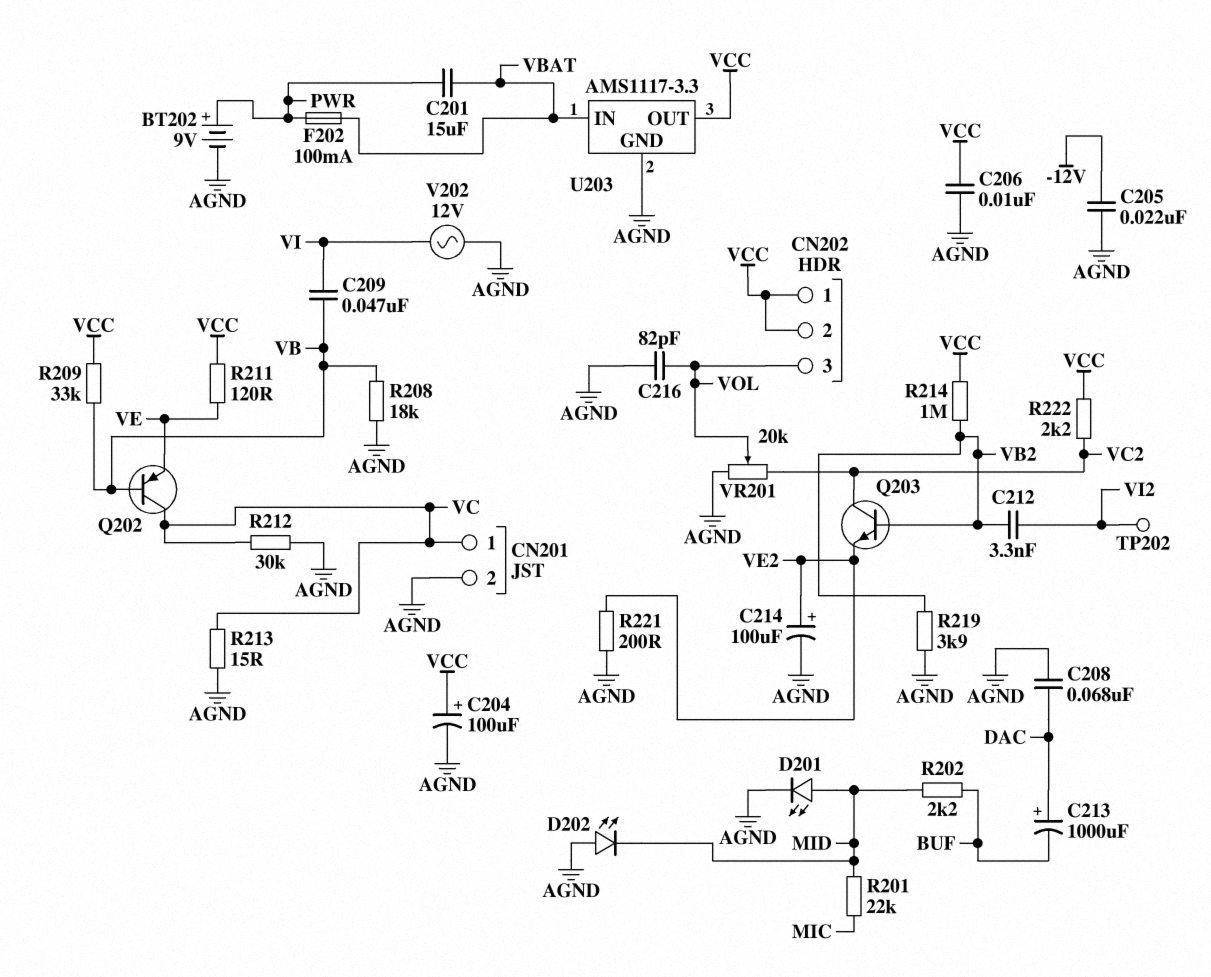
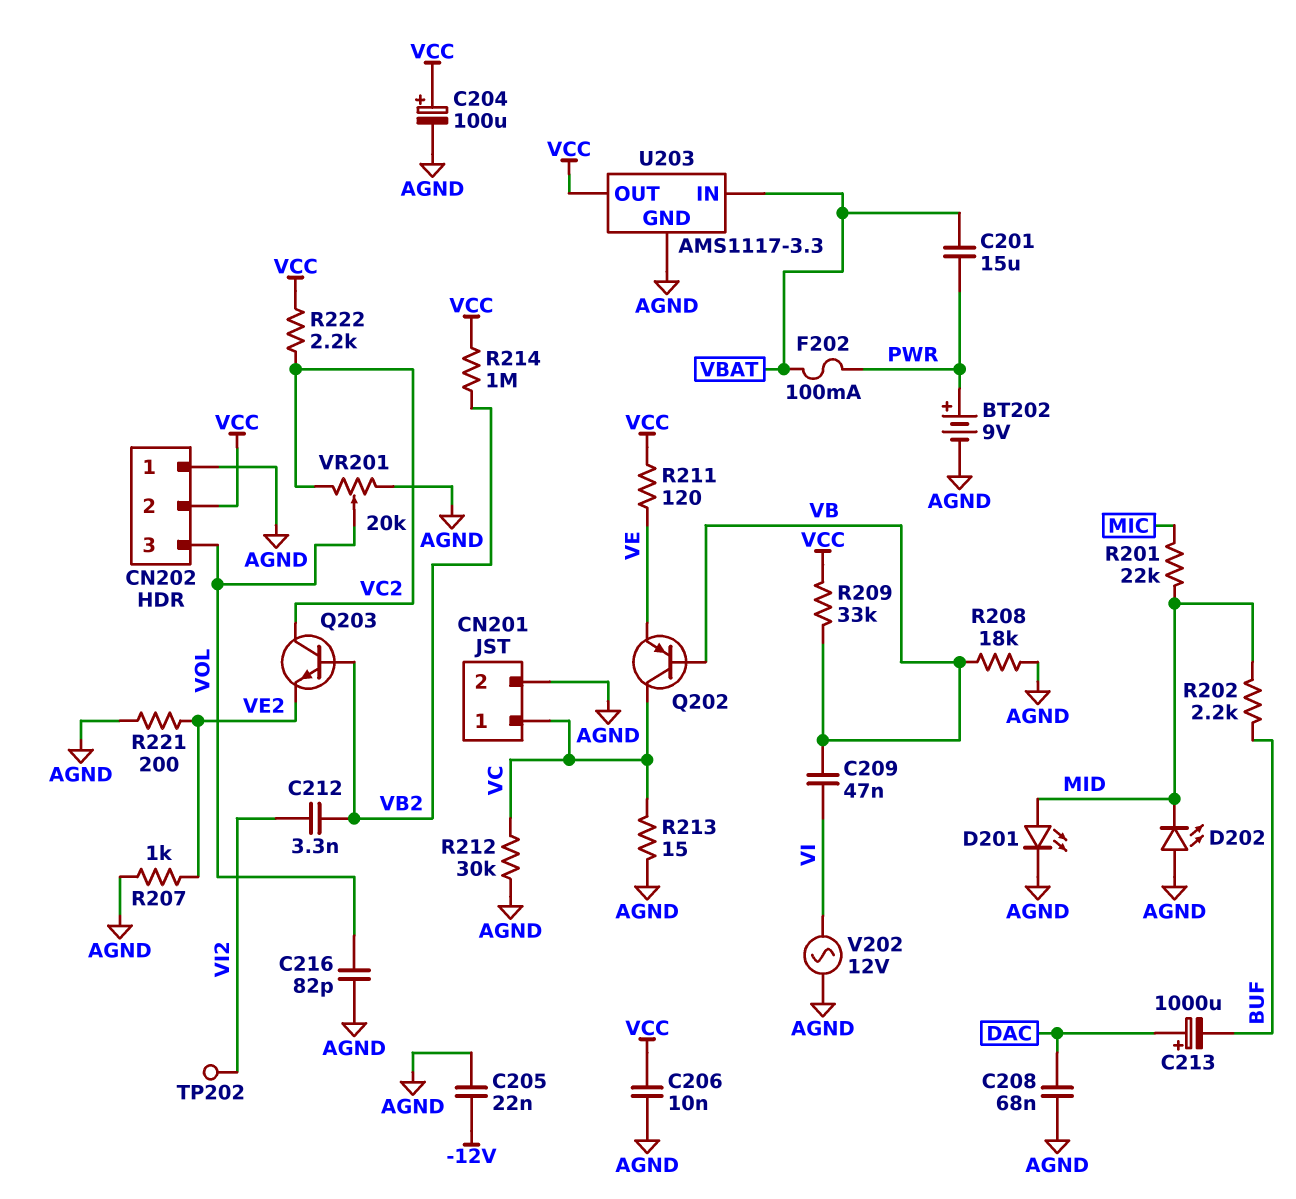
C214: 100uF (plus VE2, minus AGND) -> none
CN202 pin 1: VCC -> AGND
R207: none -> 1k (AGND, VE2)
R219: 3.9k (AGND, VB2) -> none

